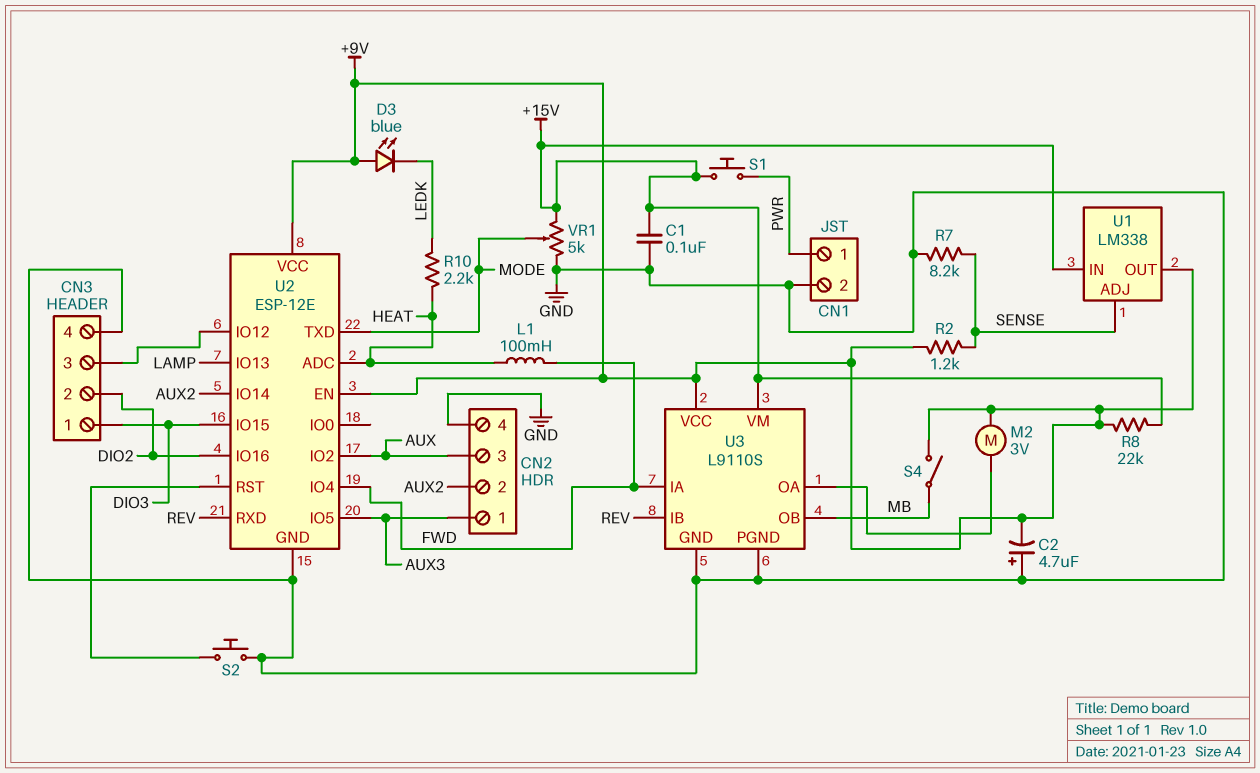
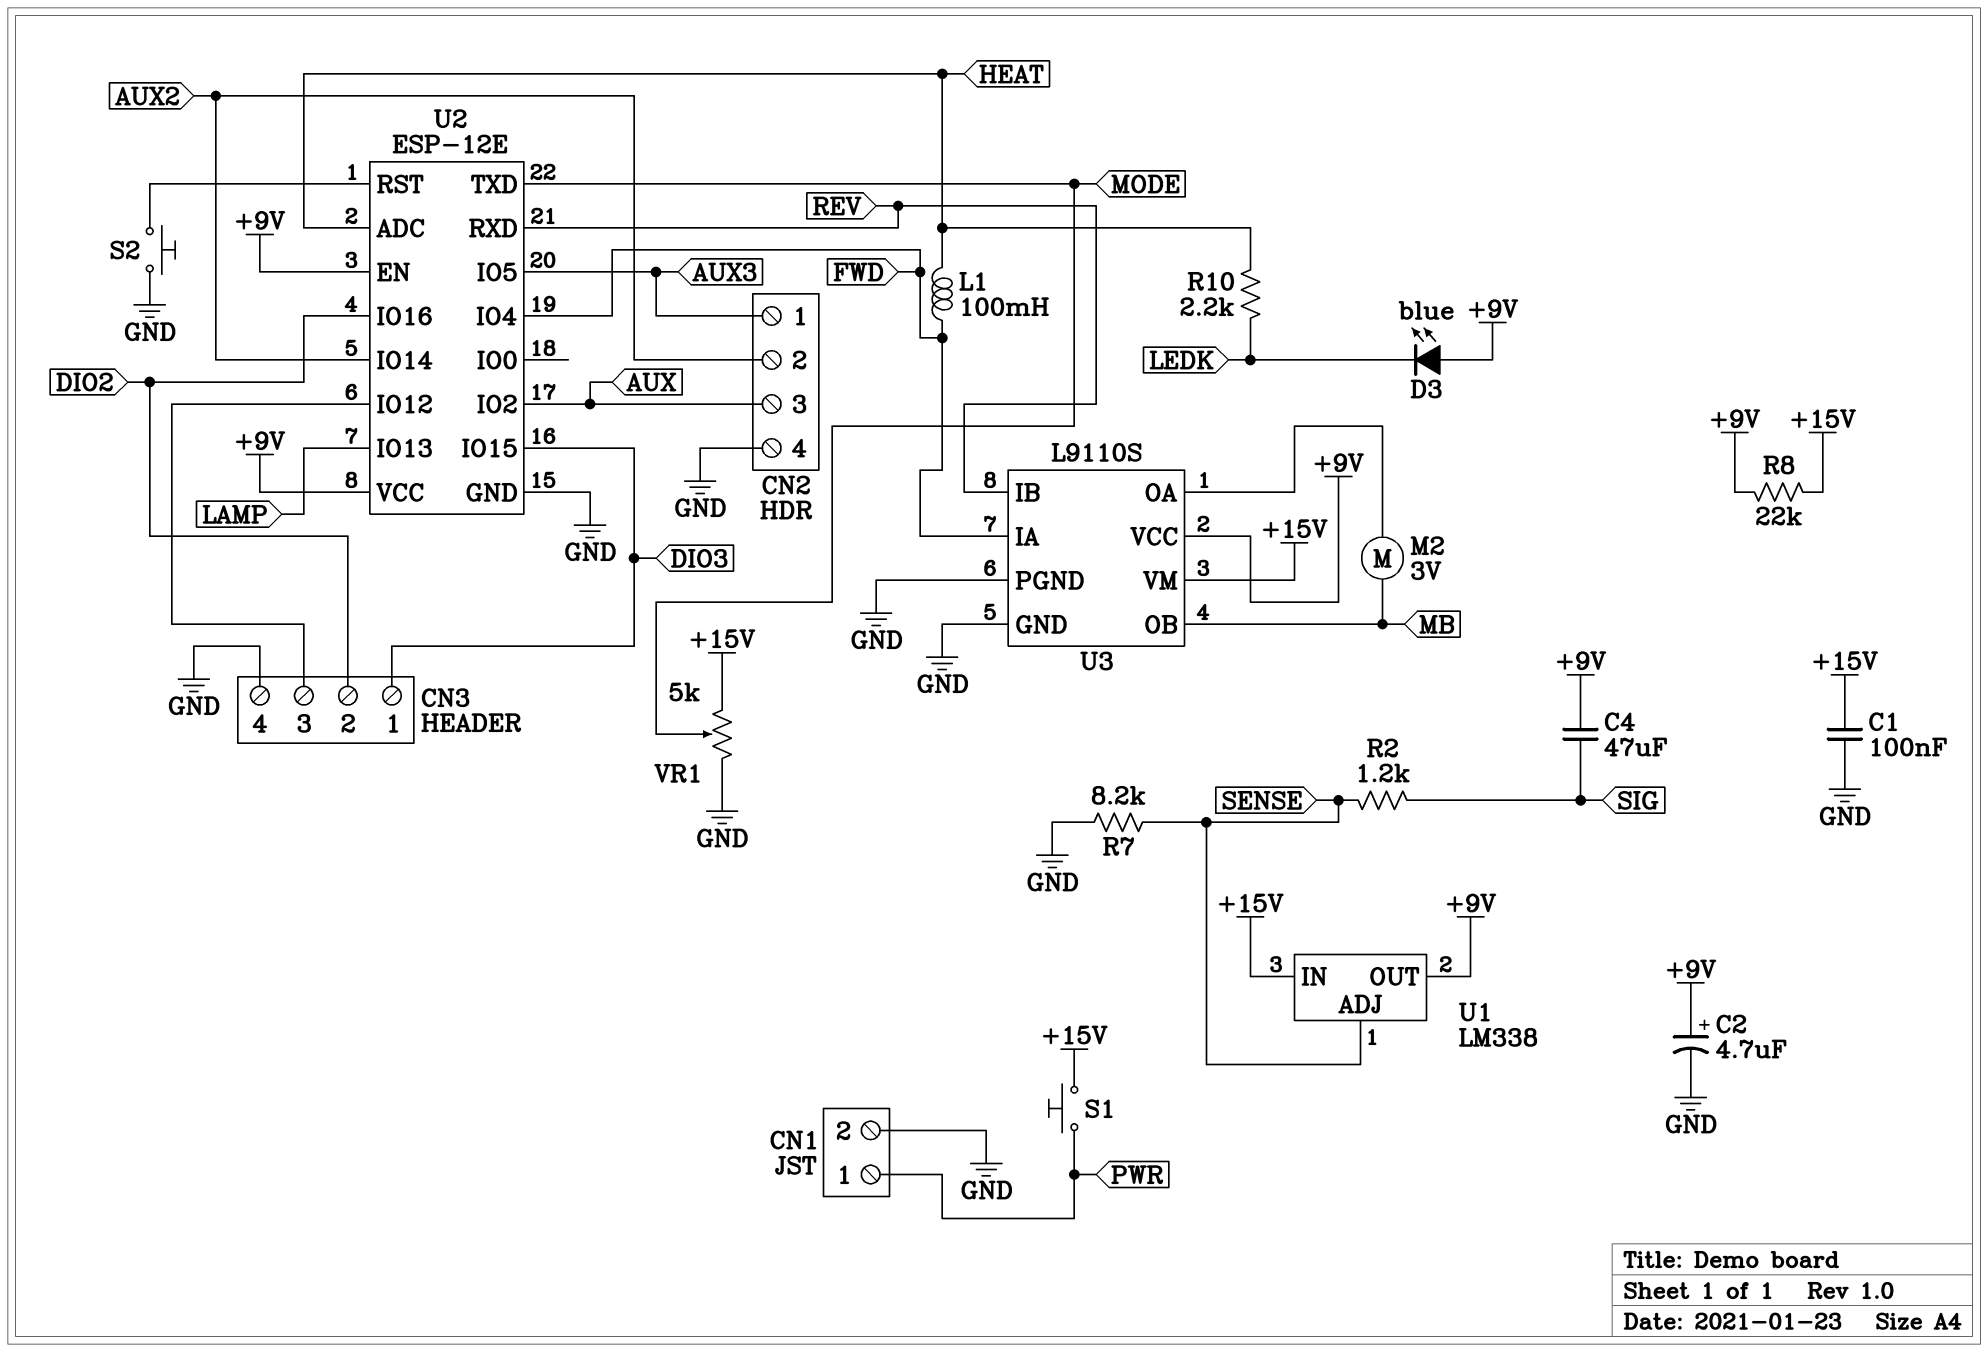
C2: 4.7uF (plus GND, minus +9V) -> 4.7uF (plus +9V, minus GND)
C4: none -> 47uF (+9V, SIG)
M2: motor 3V (+9V, U3/OA) -> motor 3V (MB, U3/OA)
R2: 1.2k (+9V, SENSE) -> 1.2k (SENSE, SIG)
S4: switch (+9V, MB) -> none

